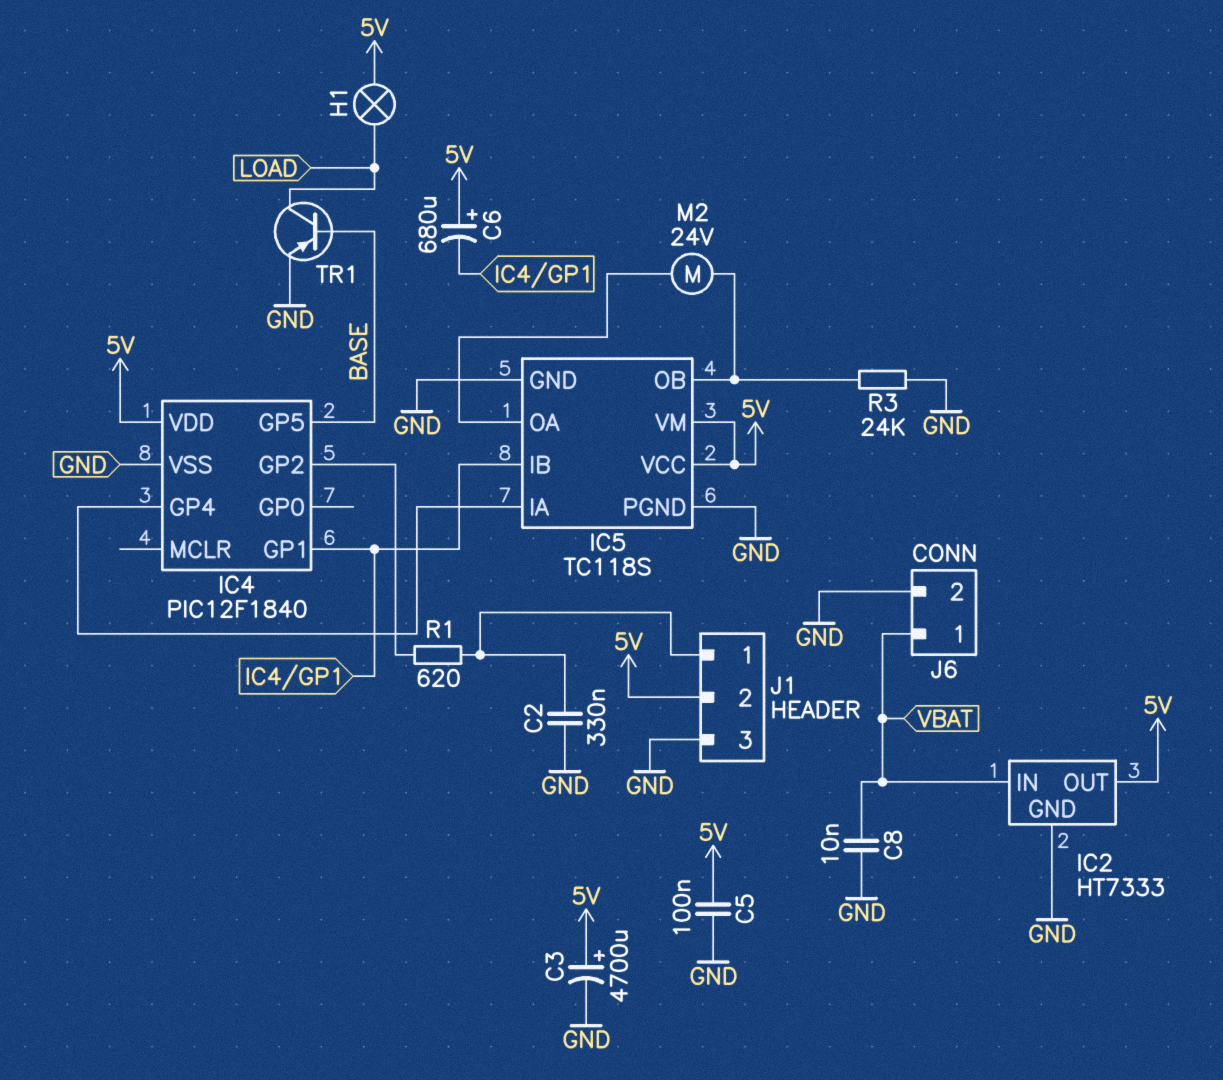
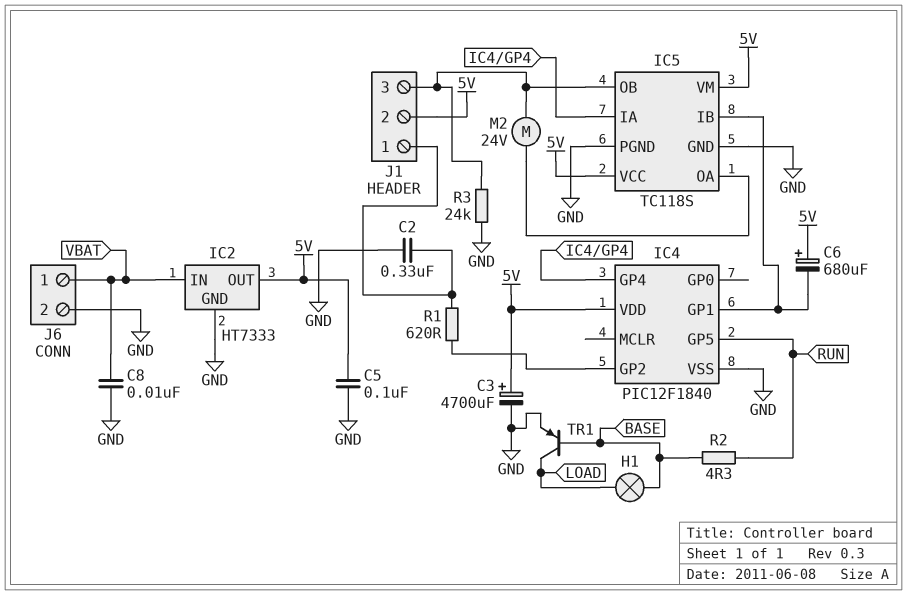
H1: lamp (5V, LOAD) -> lamp (BASE, LOAD)
IC4 pin GP5: BASE -> RUN
J1 pin 3: GND -> IC5/OB
R2: none -> 4.3 (BASE, RUN)

